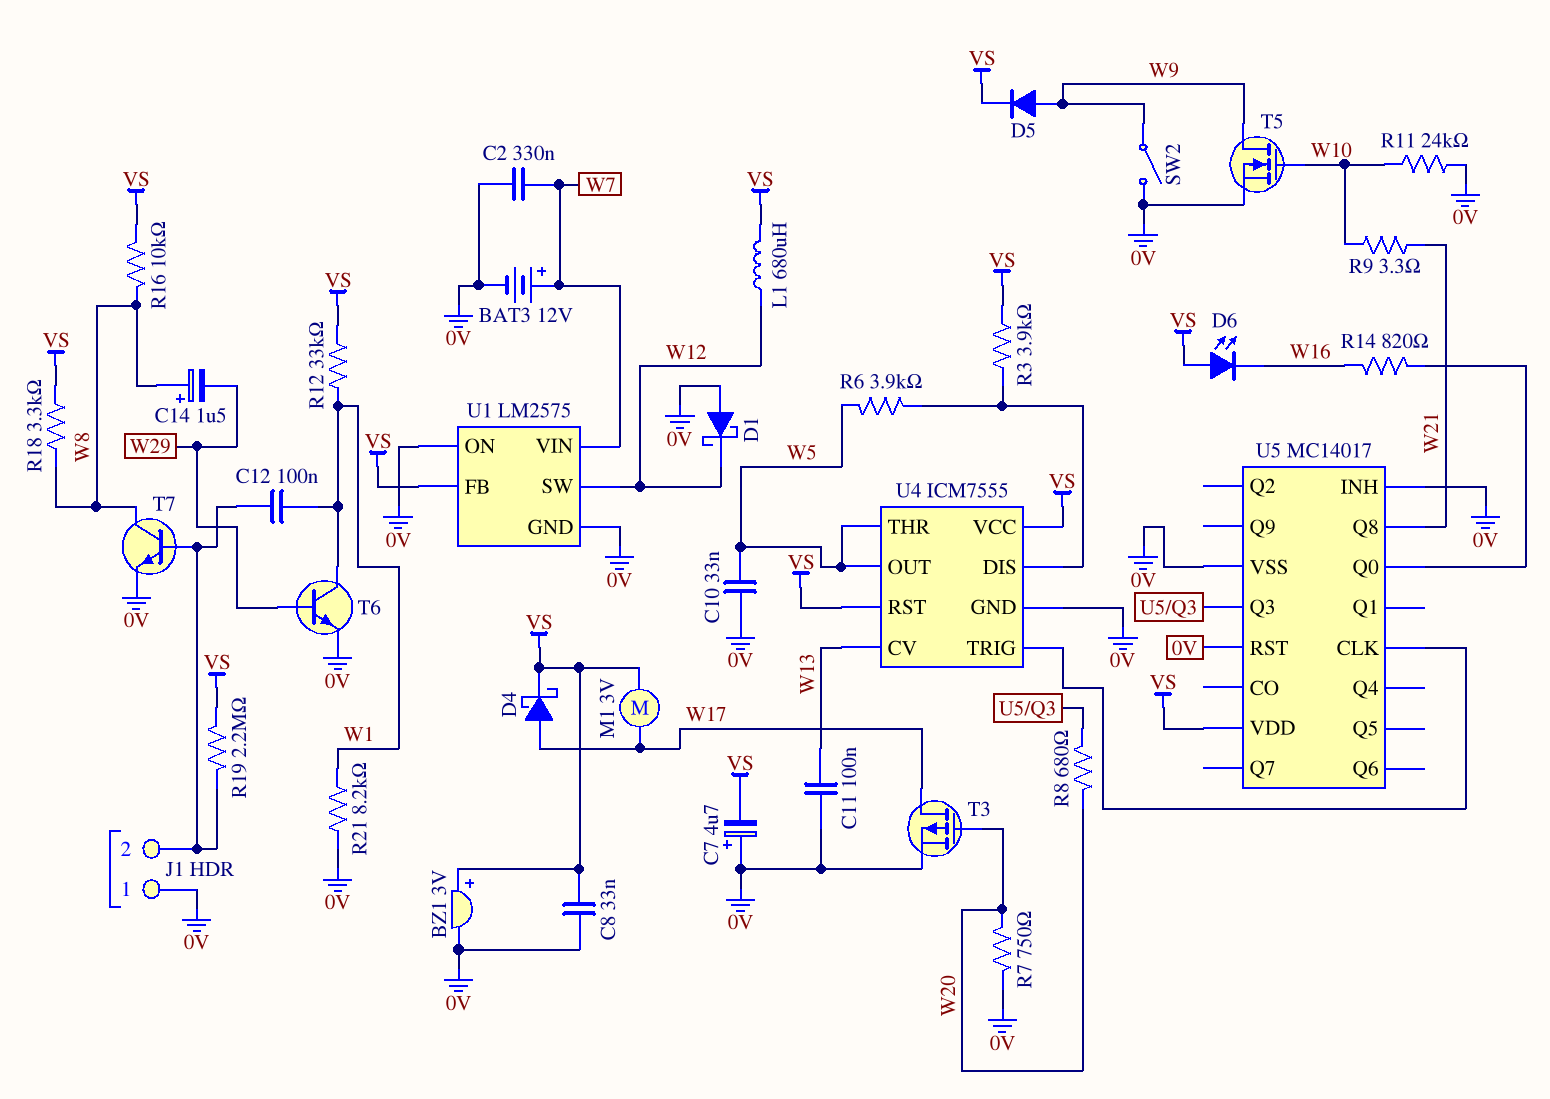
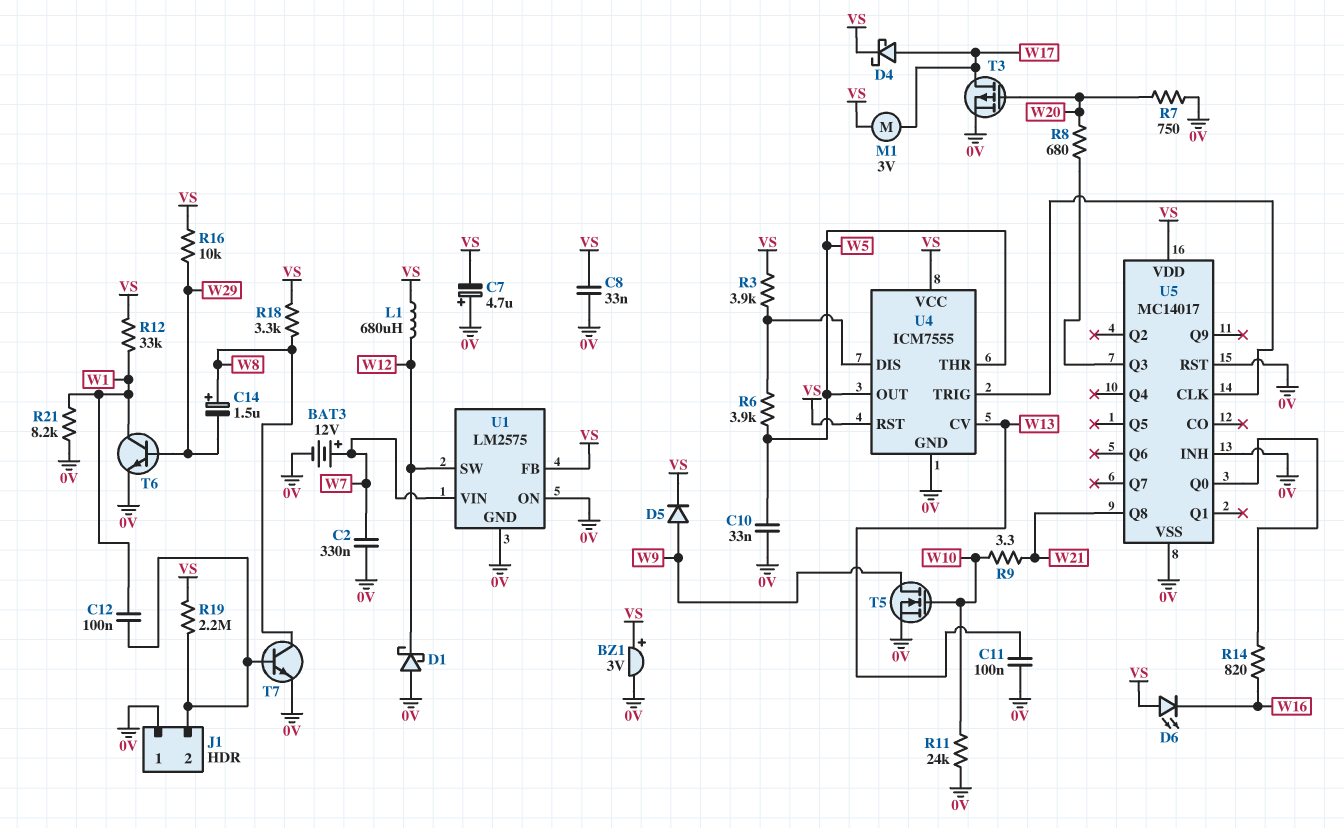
R16: 10k (VS, W8) -> 10k (VS, W29)
SW2: switch (0V, W9) -> none

